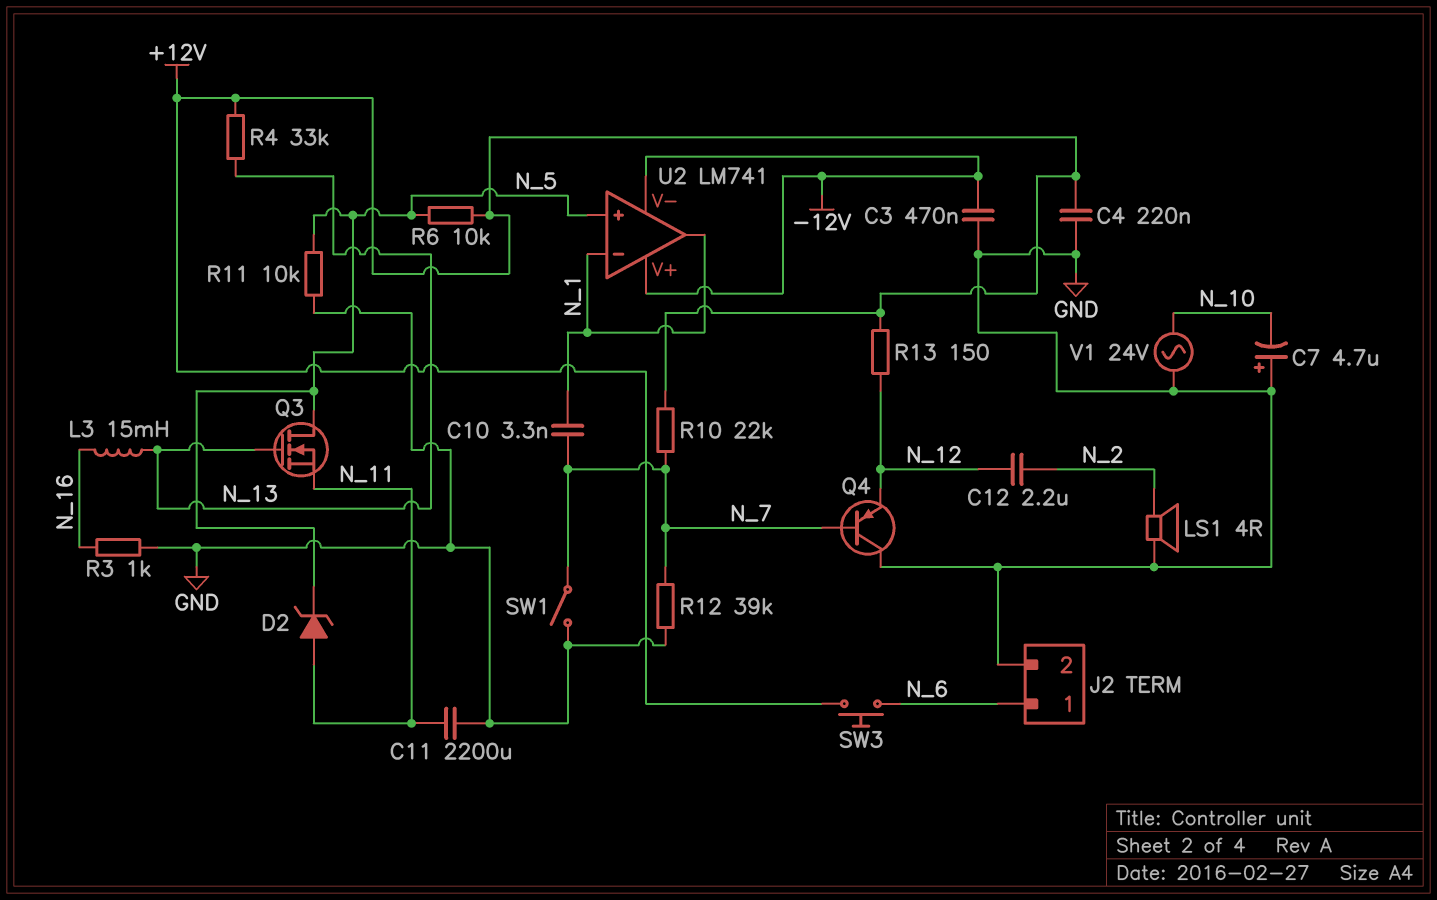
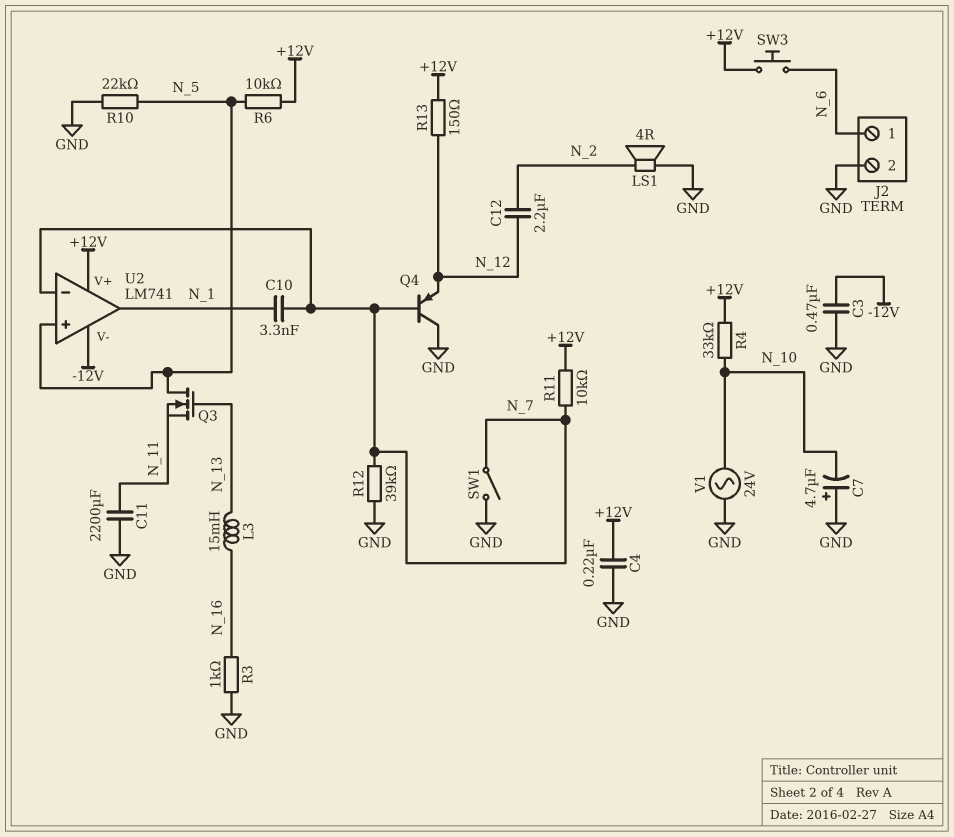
D2: zener (A N_11, K N_5) -> none
R4: 33k (+12V, N_13) -> 33k (+12V, N_10)
R10: 22k (+12V, N_7) -> 22k (GND, N_5)
R11: 10k (GND, N_5) -> 10k (+12V, N_7)
U2 pin V+: -12V -> +12V
U2 pin in-: N_1 -> N_7

